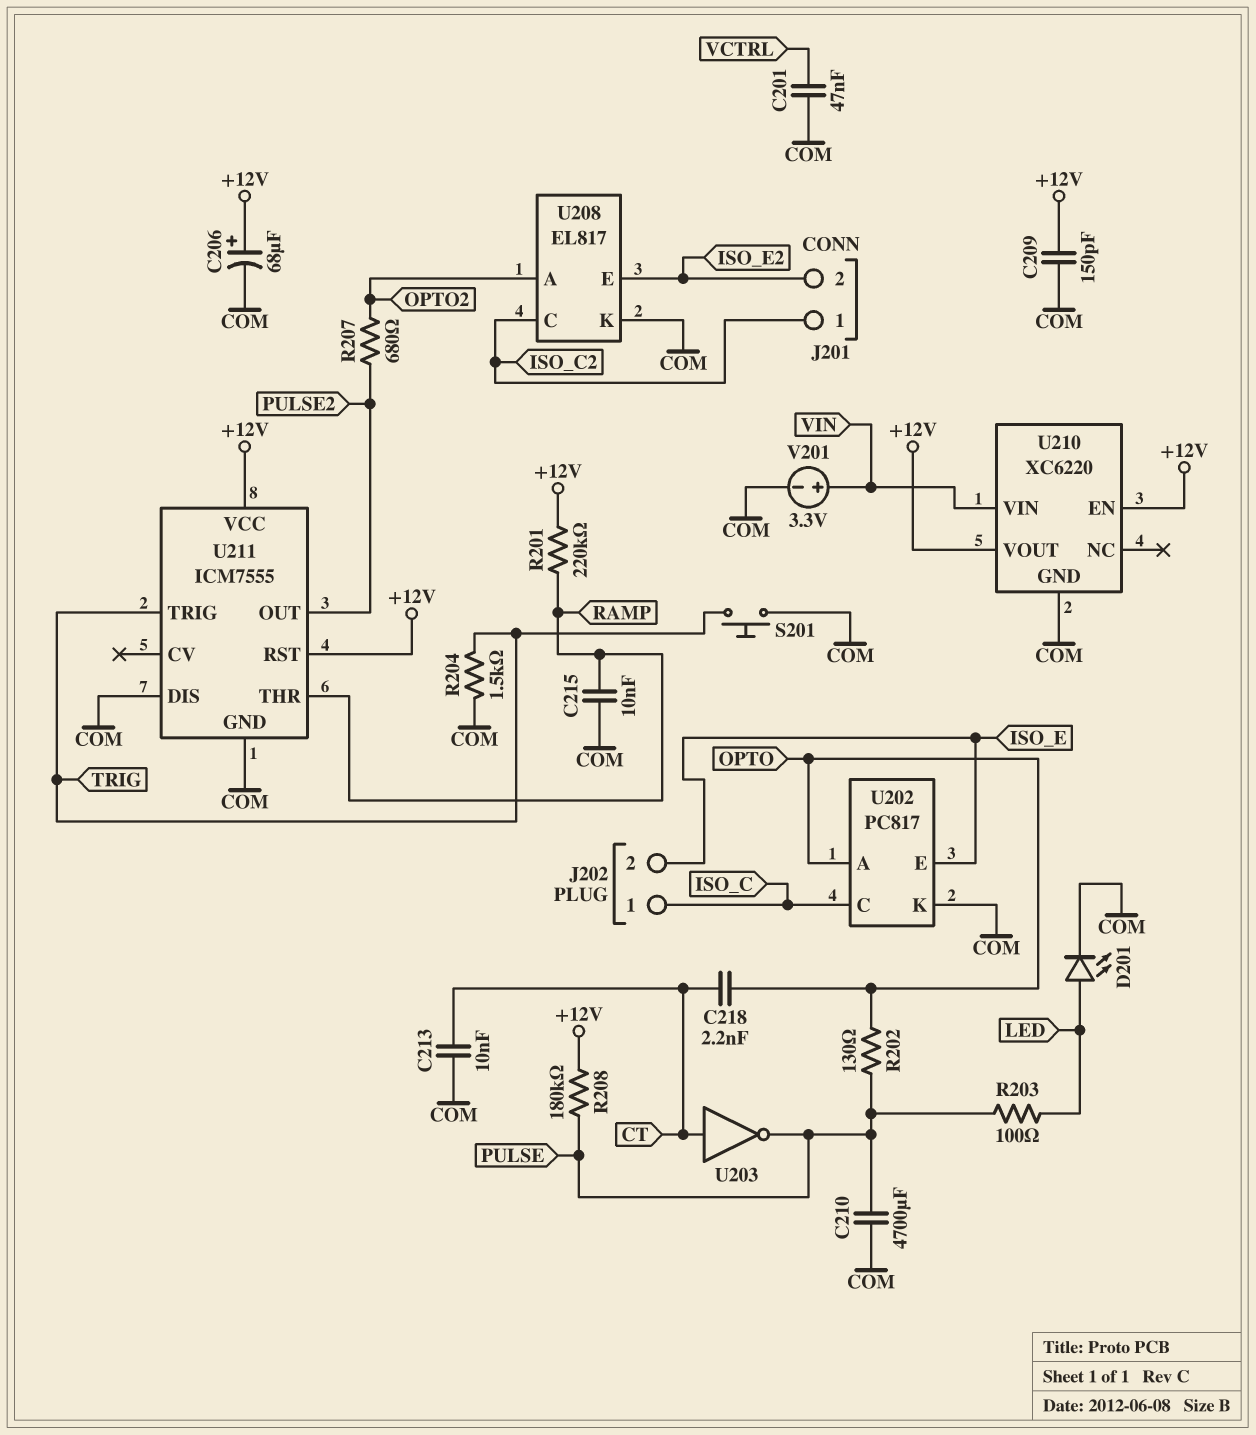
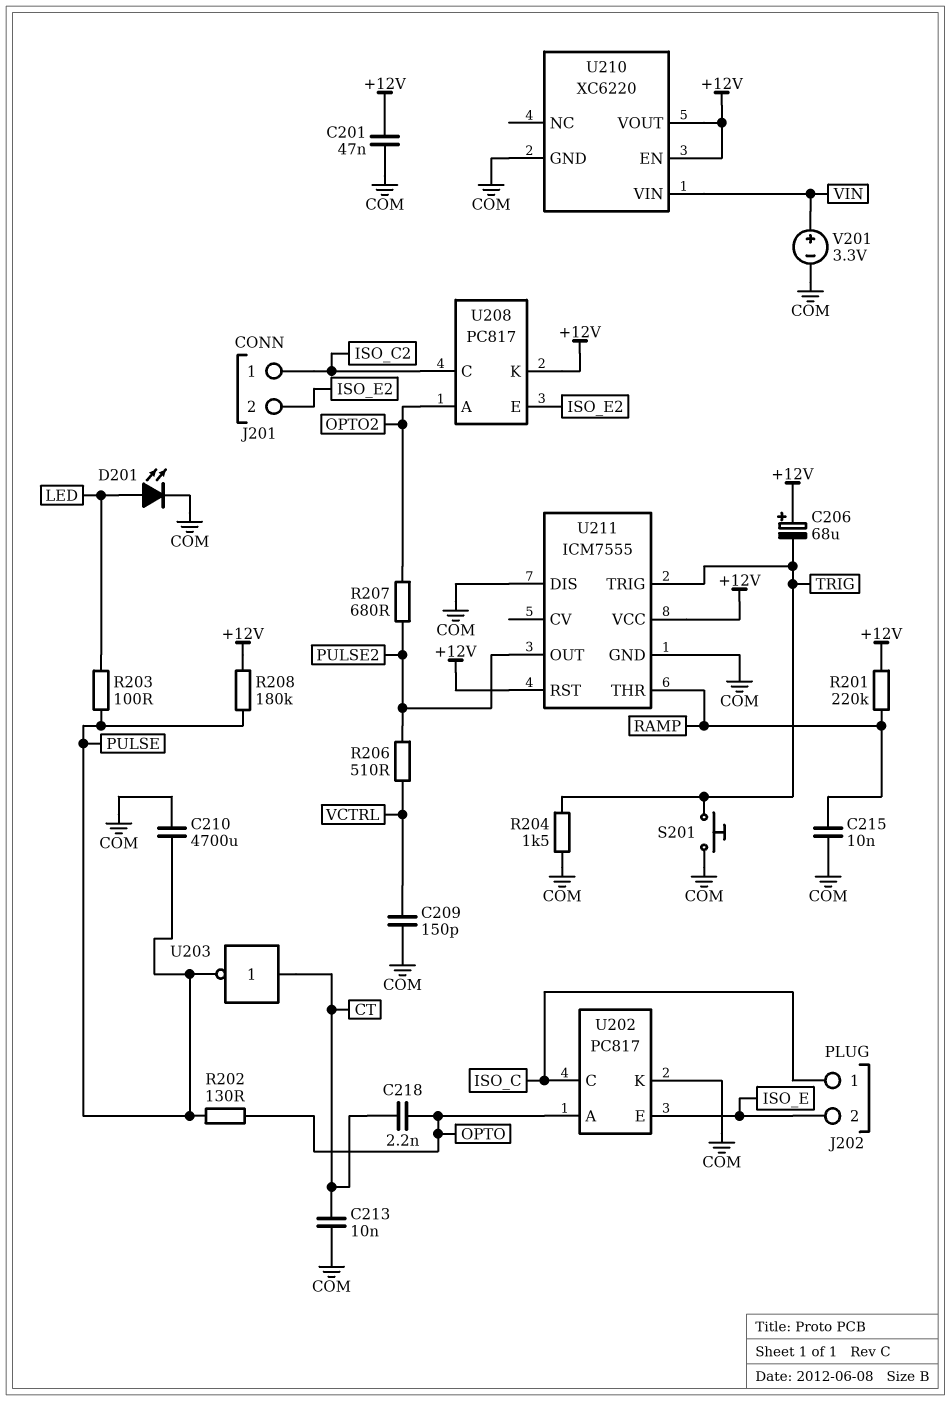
C201: 47nF (COM, VCTRL) -> 47nF (+12V, COM)
C206: 68uF (plus +12V, minus COM) -> 68uF (plus +12V, minus TRIG)
C209: 150pF (+12V, COM) -> 150pF (COM, VCTRL)
R206: none -> 510 (PULSE2, VCTRL)
U208: EL817 -> PC817
U208 pin K: COM -> +12V

